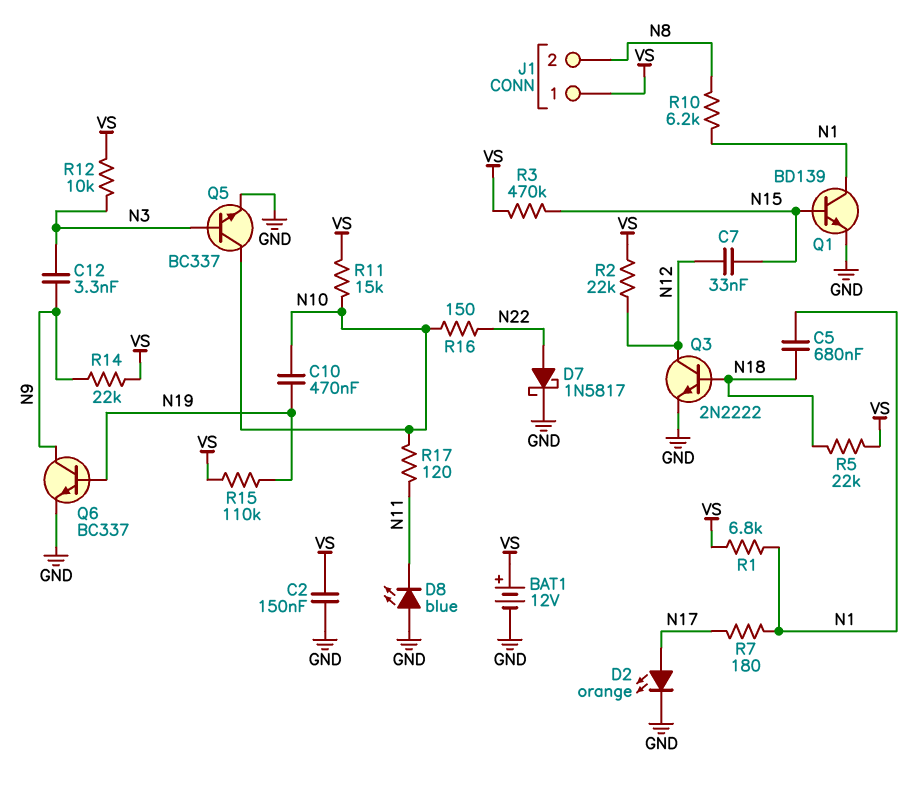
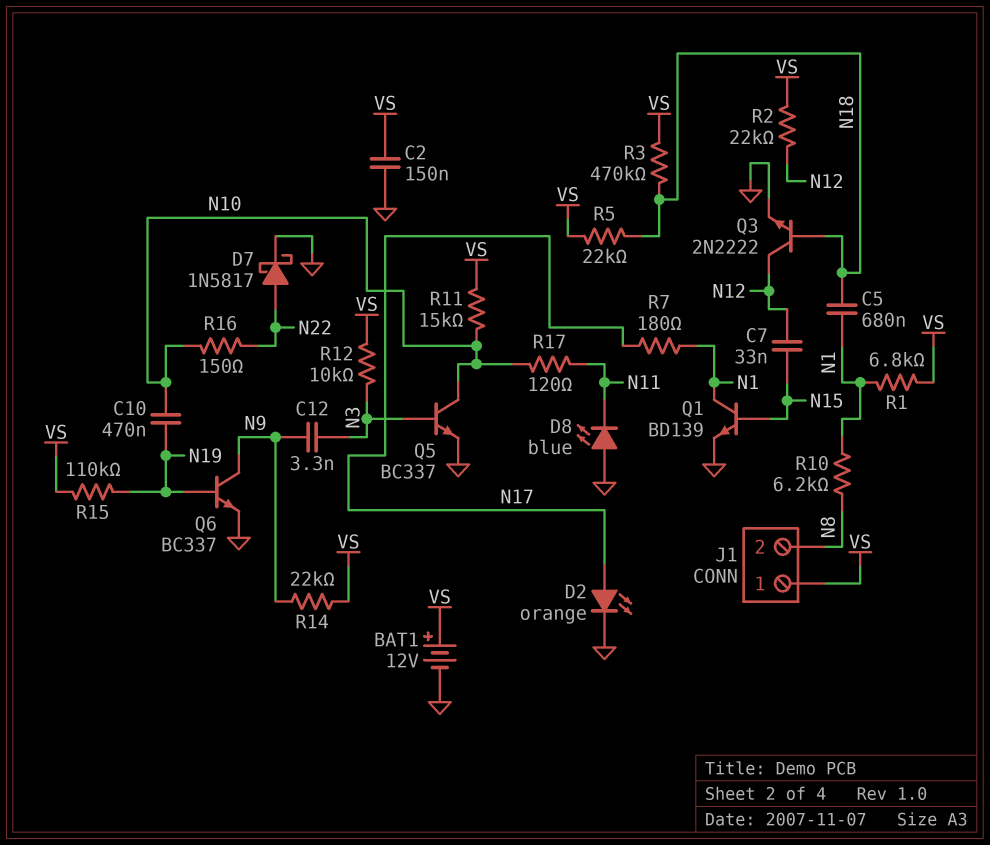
R3: 470k (N15, VS) -> 470k (N18, VS)

